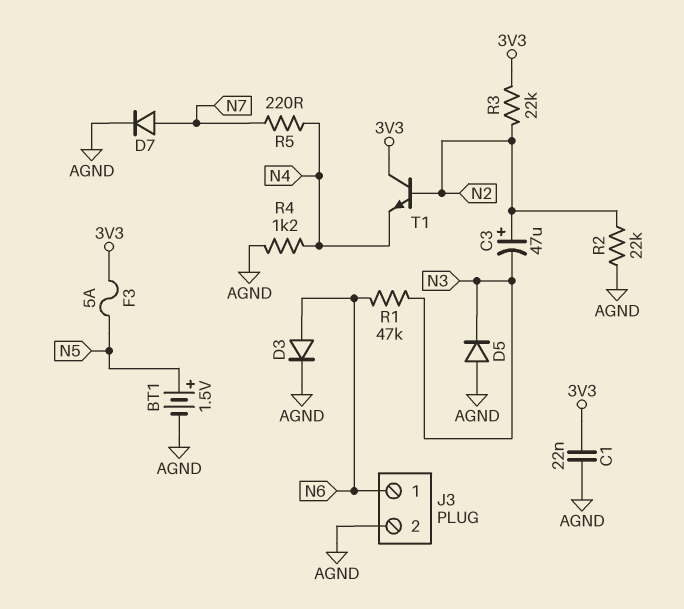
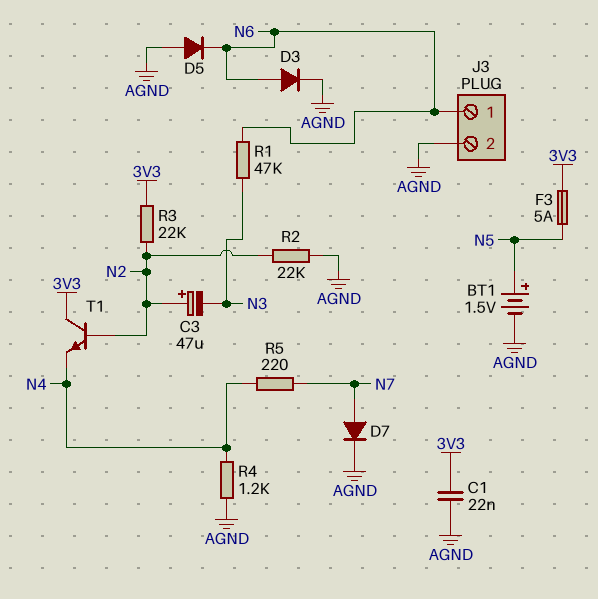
D5: diode (A AGND, K N3) -> diode (A AGND, K N6)

